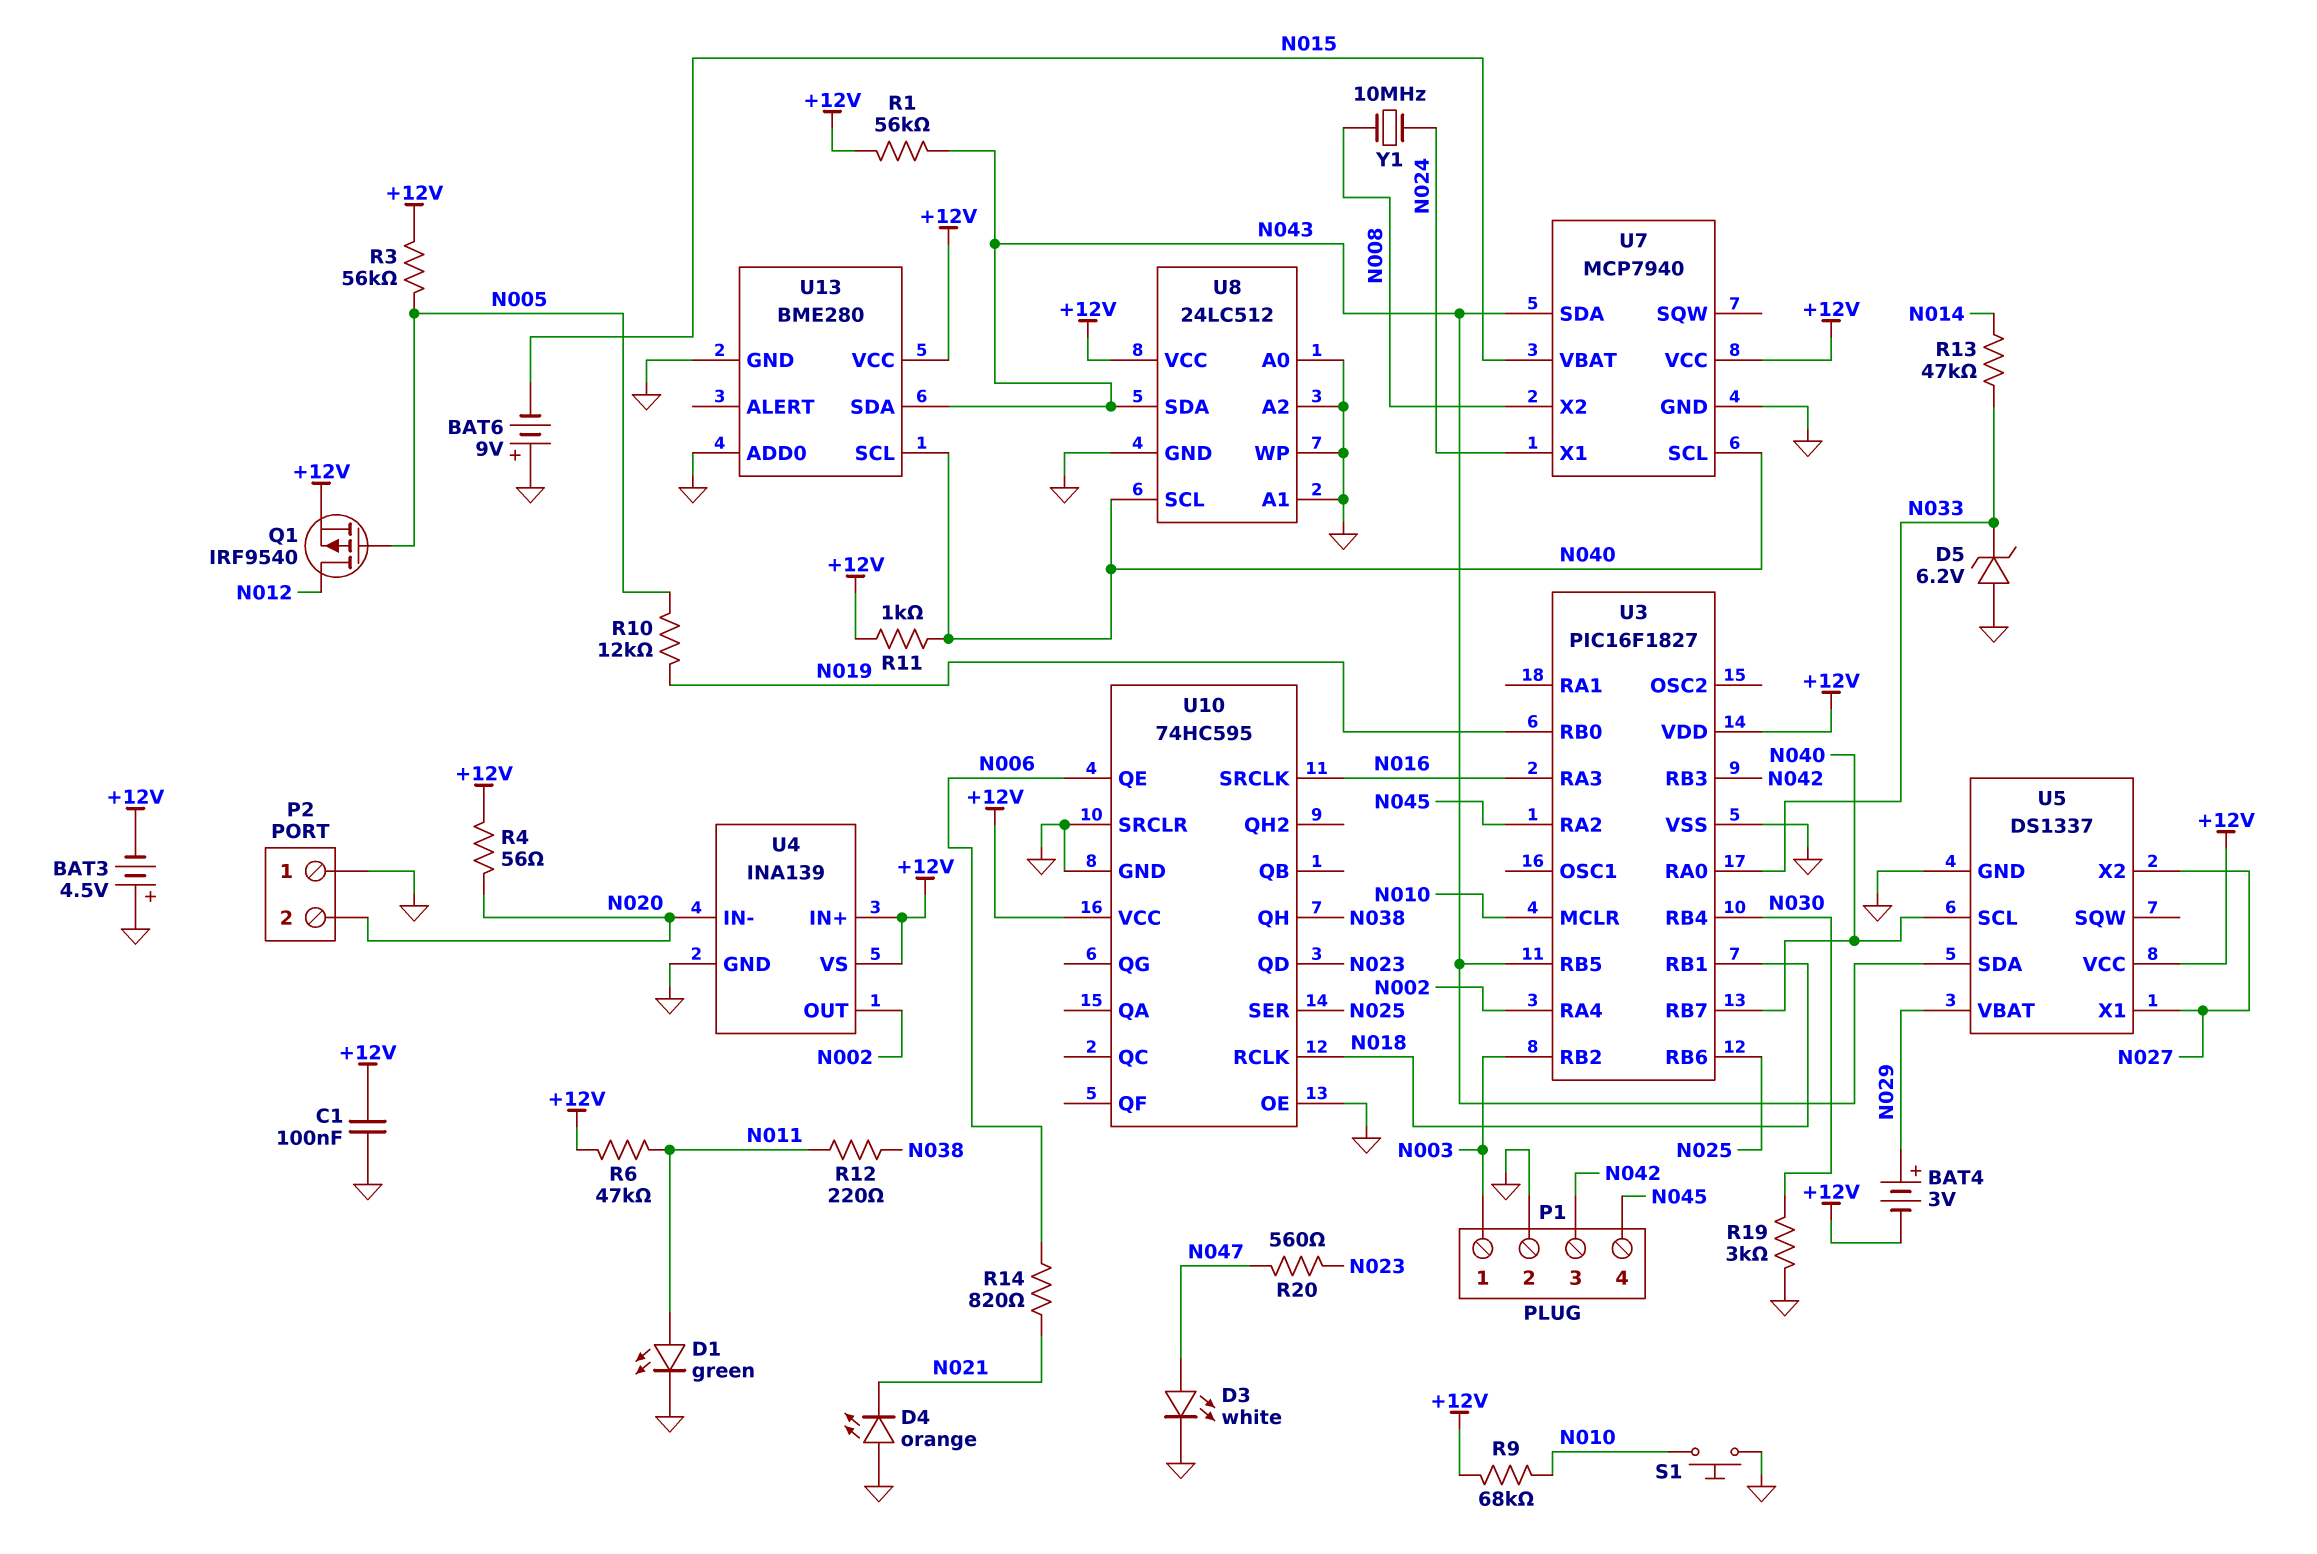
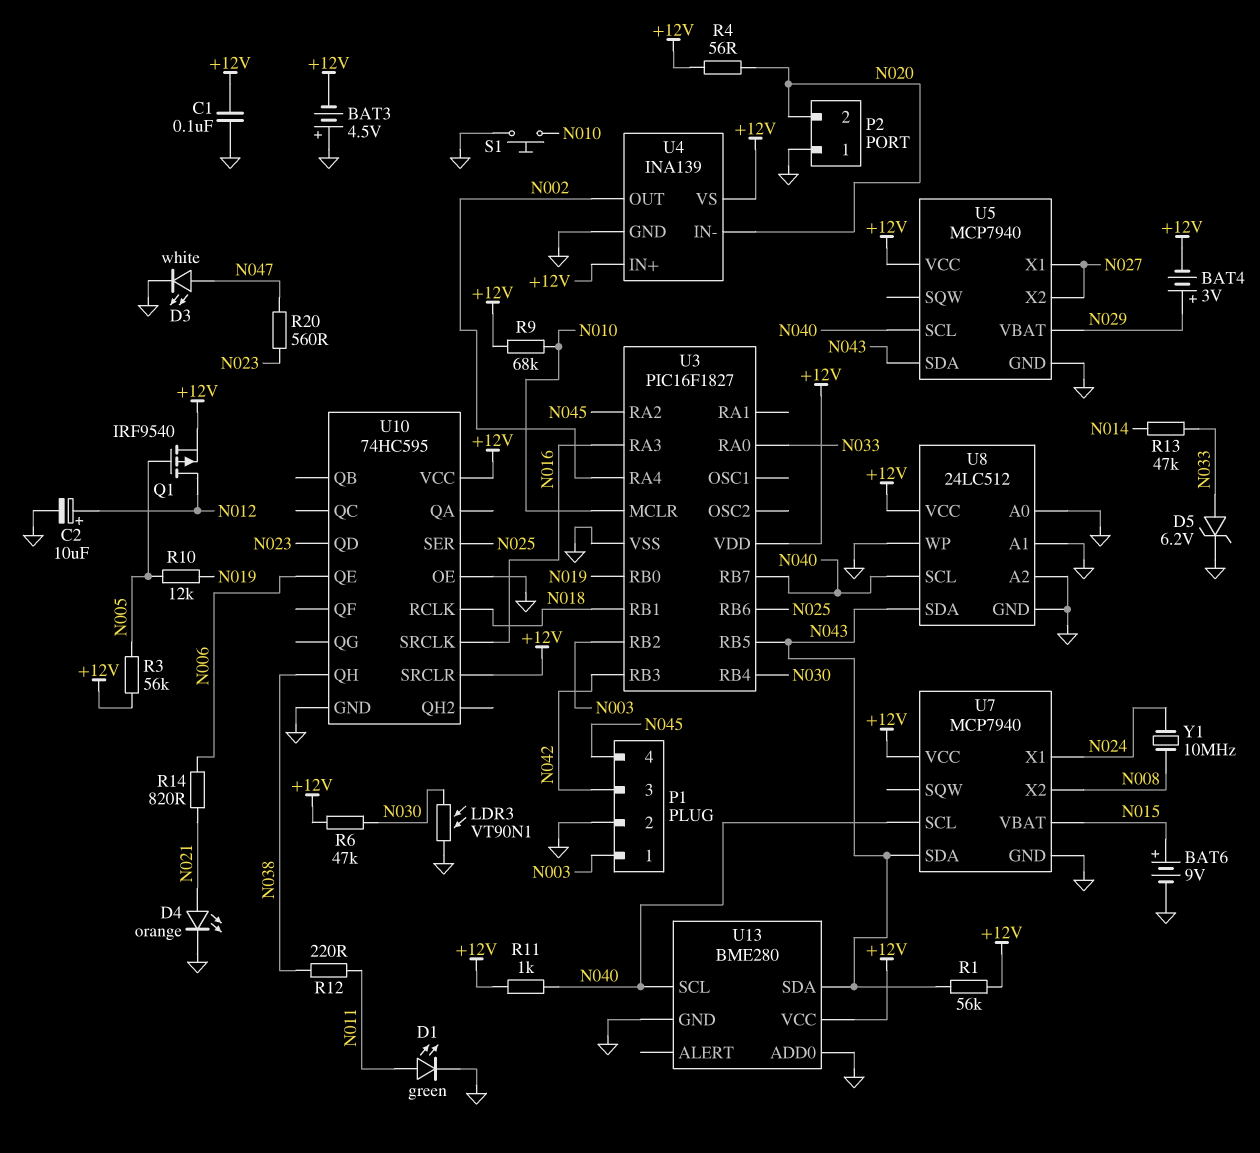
BAT6: 9V (plus GND, minus N015) -> 9V (plus N015, minus GND)
C2: none -> 10uF (plus N012, minus GND)
D4: LED orange (A GND, K N021) -> LED orange (A N021, K GND)
D5: zener 6.2V (A GND, K N033) -> zener 6.2V (A N033, K GND)
LDR3: none -> VT90N1 (GND, N030)
R6: 47k (+12V, N011) -> 47k (+12V, N030)
R19: 3k (GND, N030) -> none
U5: DS1337 -> MCP7940
U10 pin SRCLR: GND -> +12V

